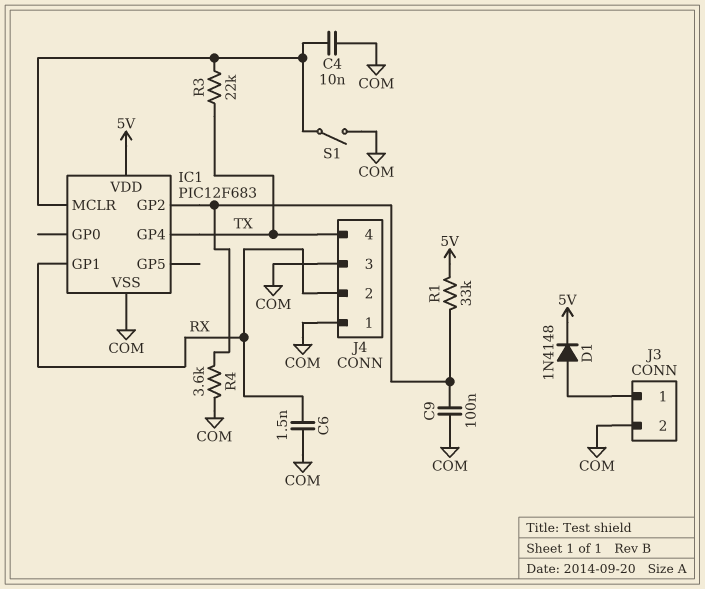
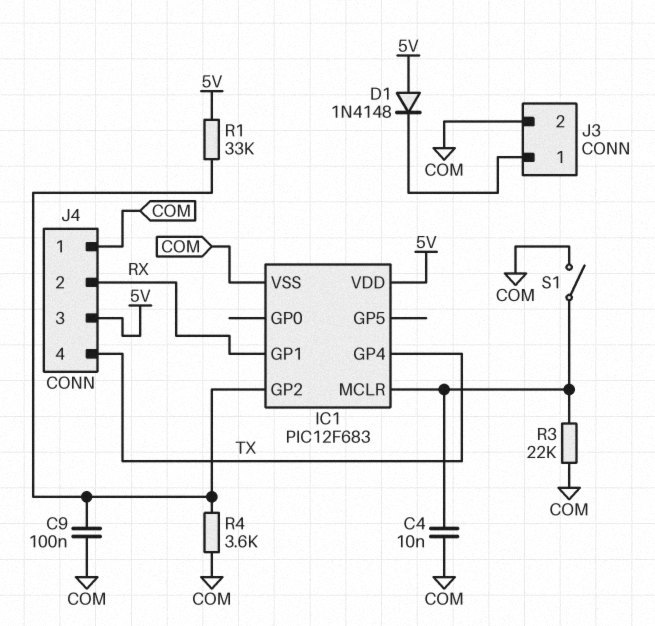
C6: 1.5nF (COM, RX) -> none
D1: diode 1N4148 (A J3/1, K 5V) -> diode 1N4148 (A 5V, K J3/1)
J4 pin 3: COM -> 5V
R3: 22k (IC1/MCLR, TX) -> 22k (COM, IC1/MCLR)

